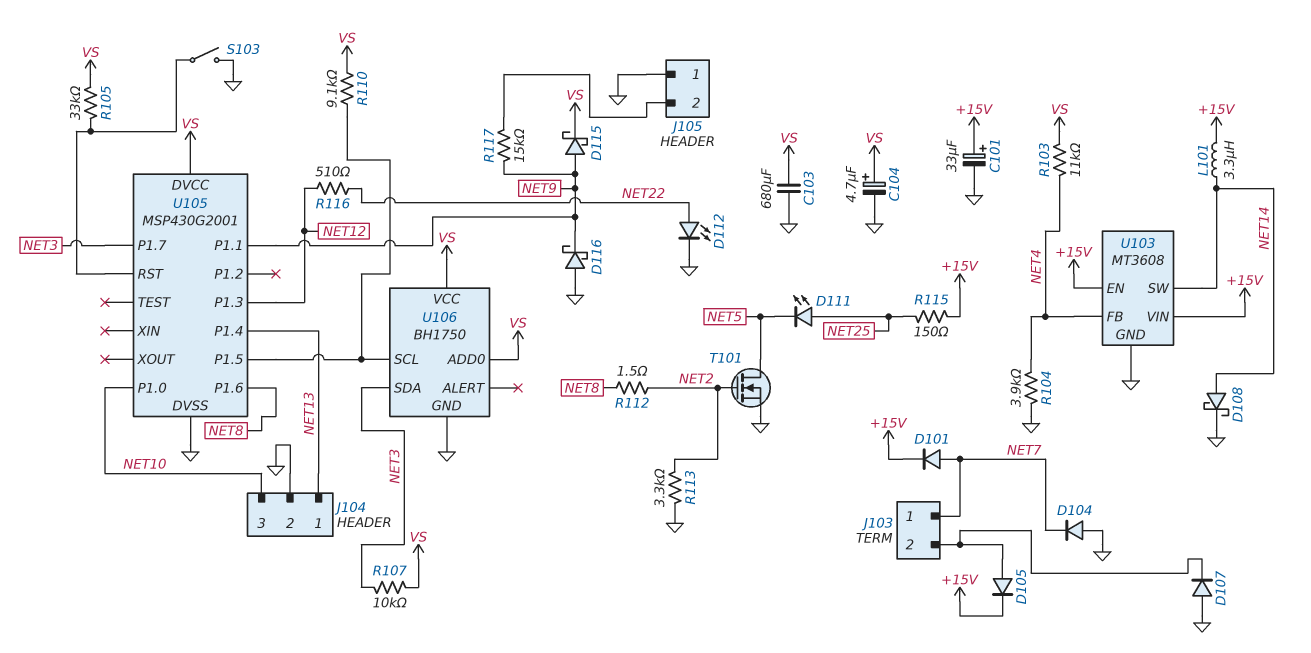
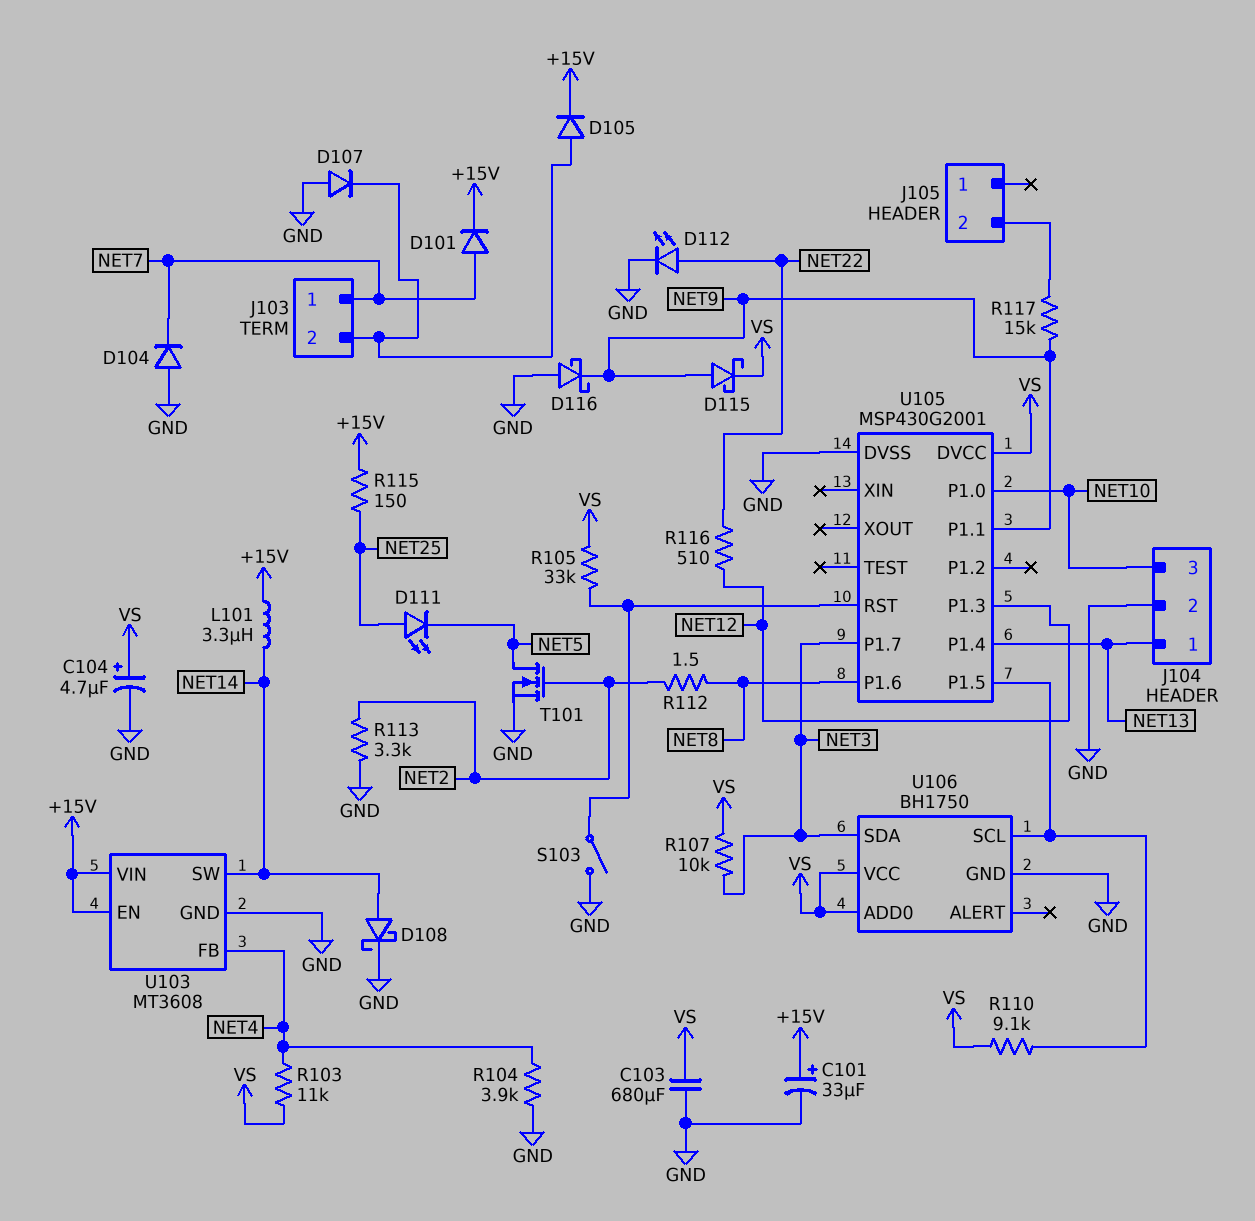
J105 pin 1: GND -> none

